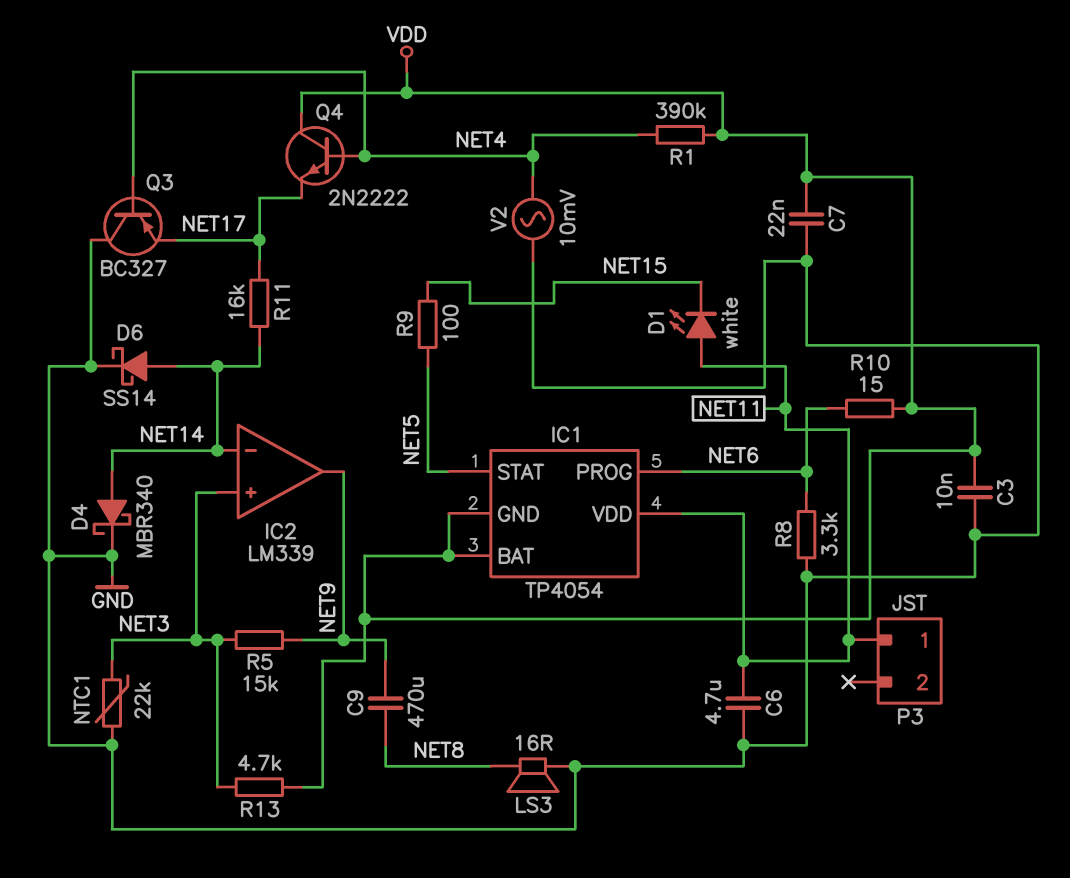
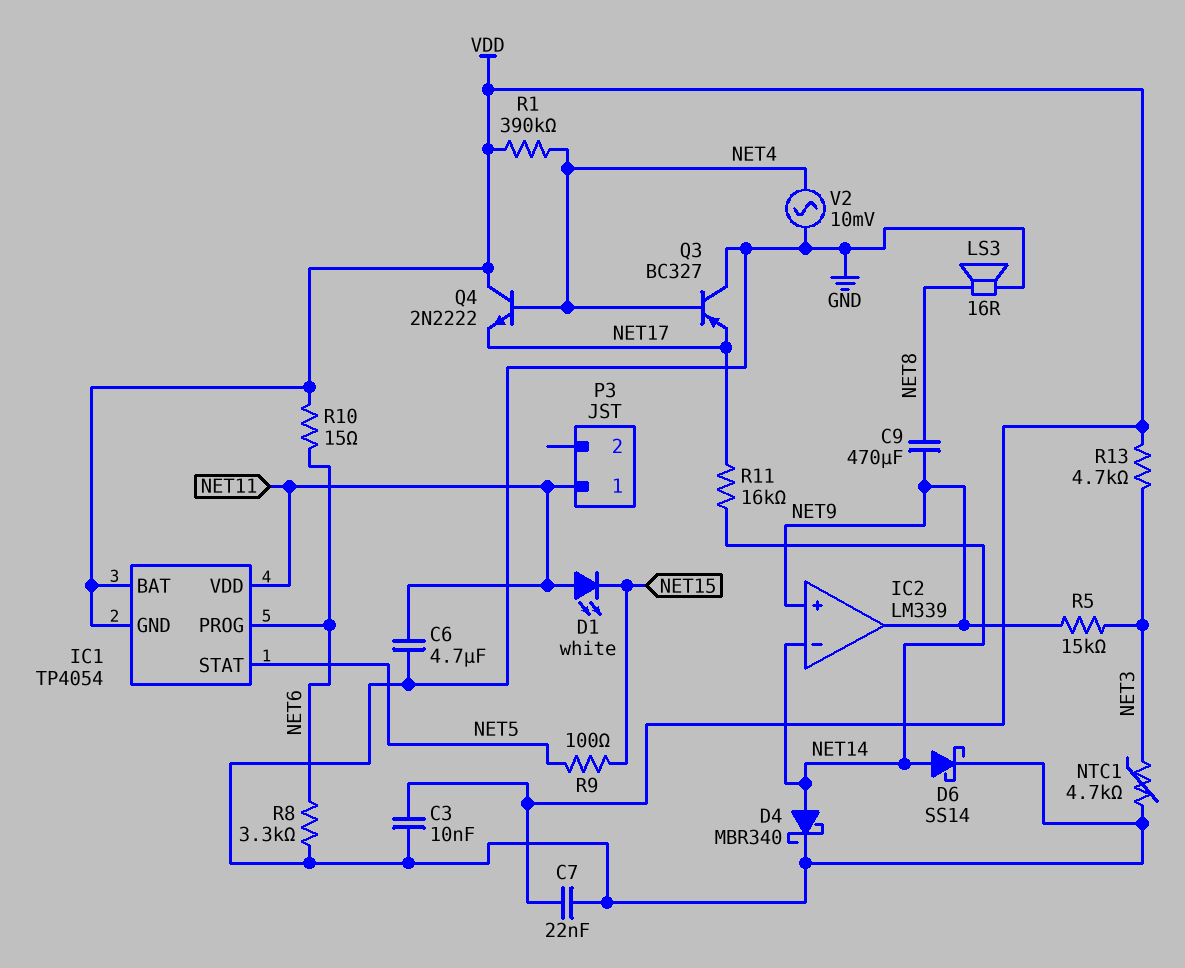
IC2 pin in+: NET3 -> NET9
NTC1: 22k (GND, NET3) -> 4.7k (GND, NET3)

